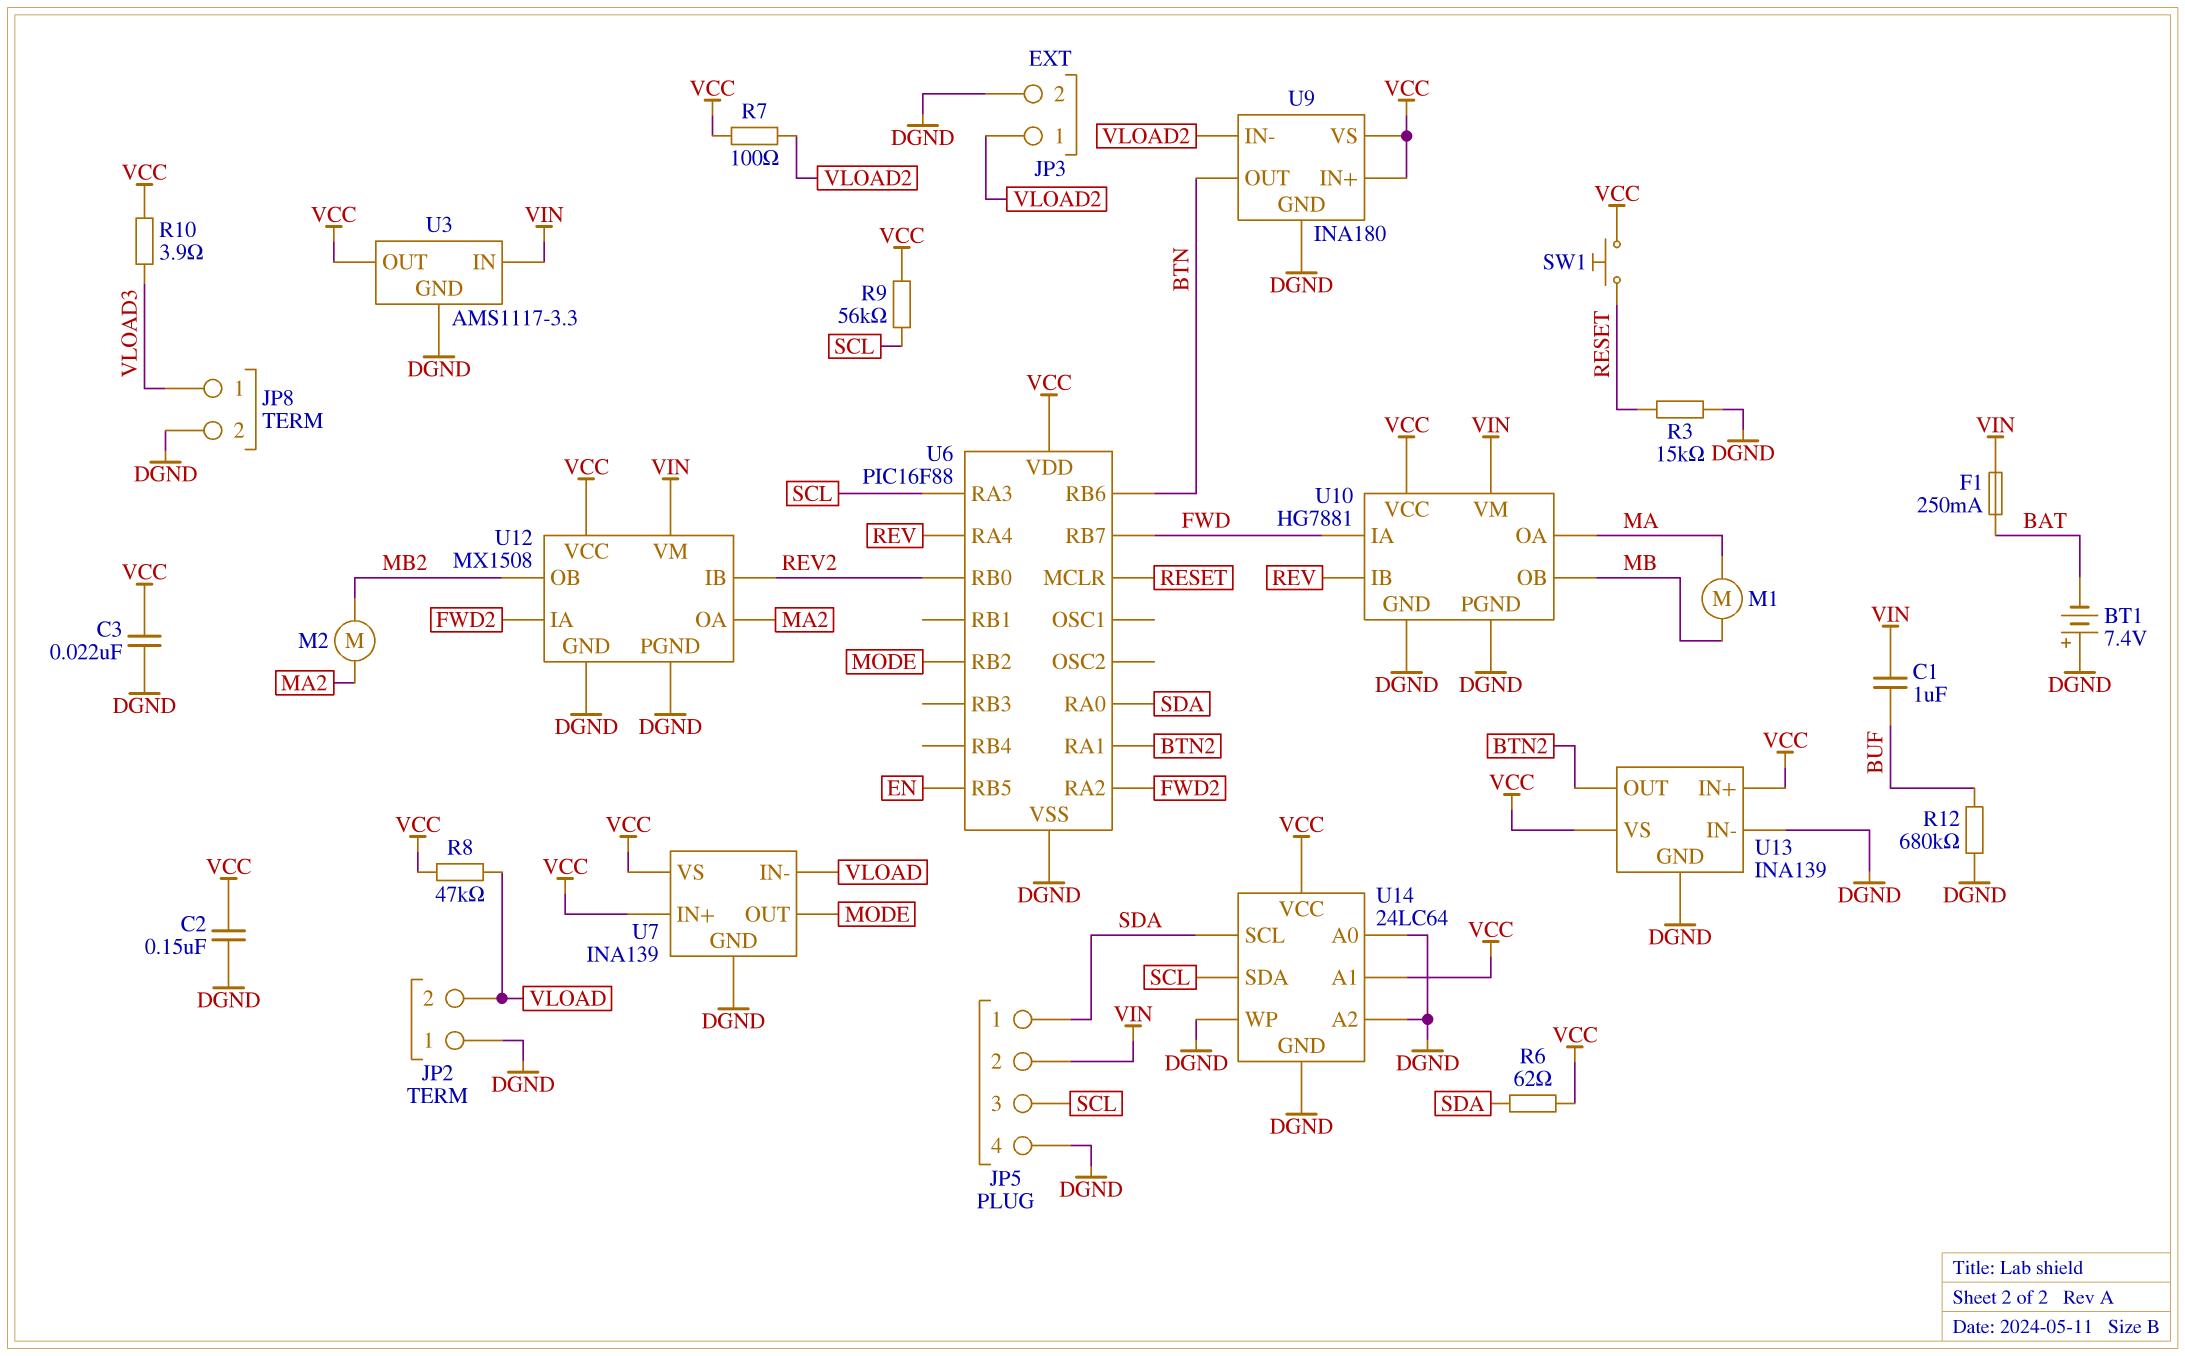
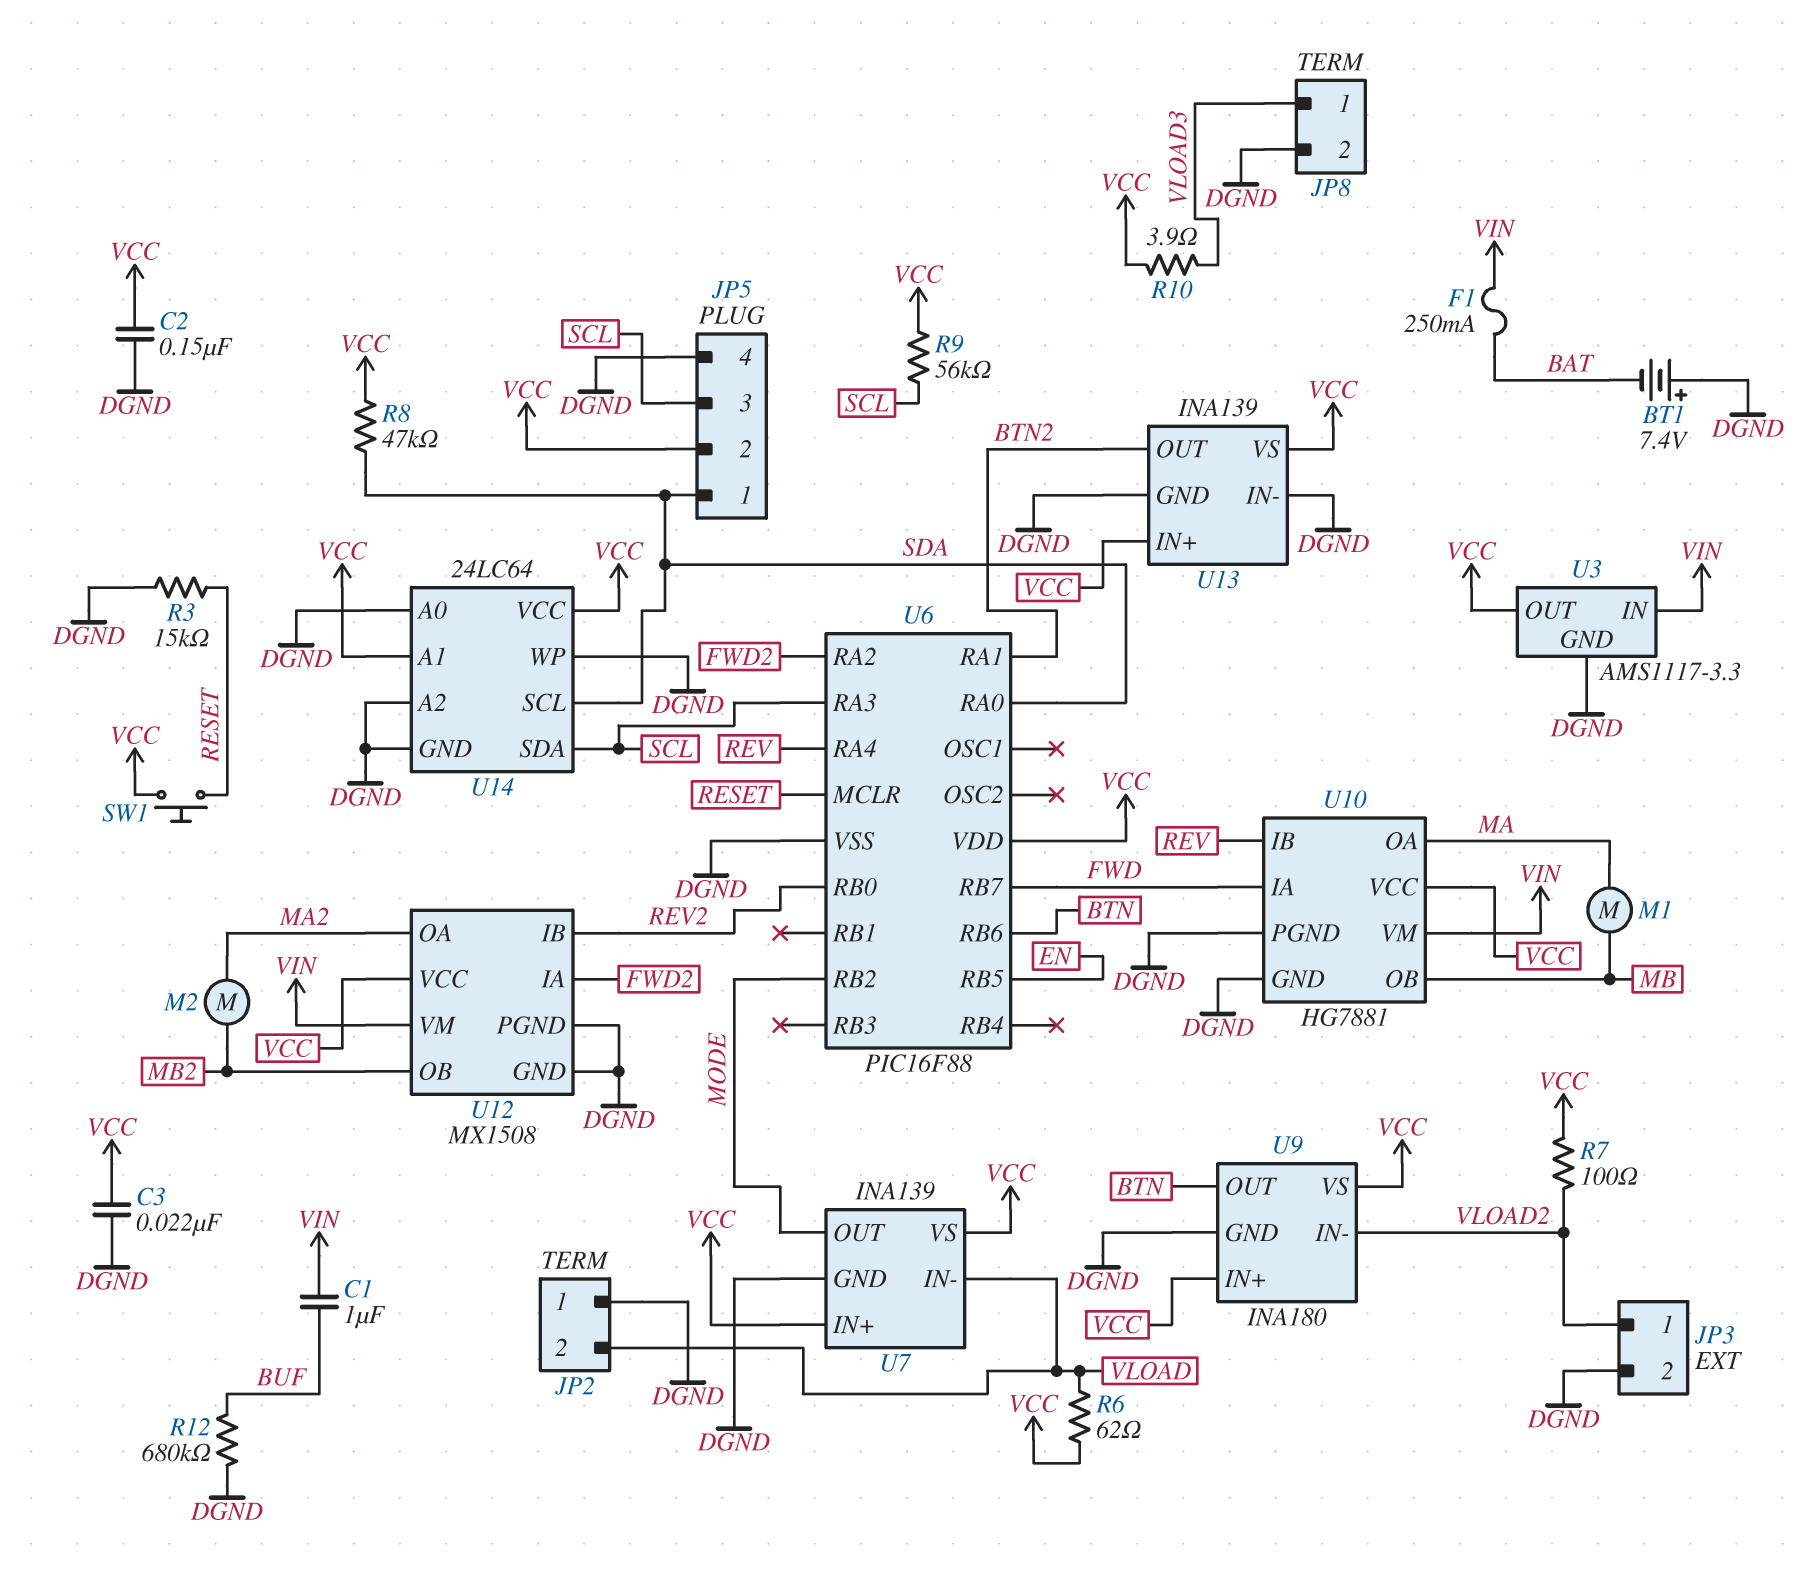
JP5 pin 2: VIN -> VCC
R6: 62 (SDA, VCC) -> 62 (VCC, VLOAD)
R8: 47k (VCC, VLOAD) -> 47k (SDA, VCC)

